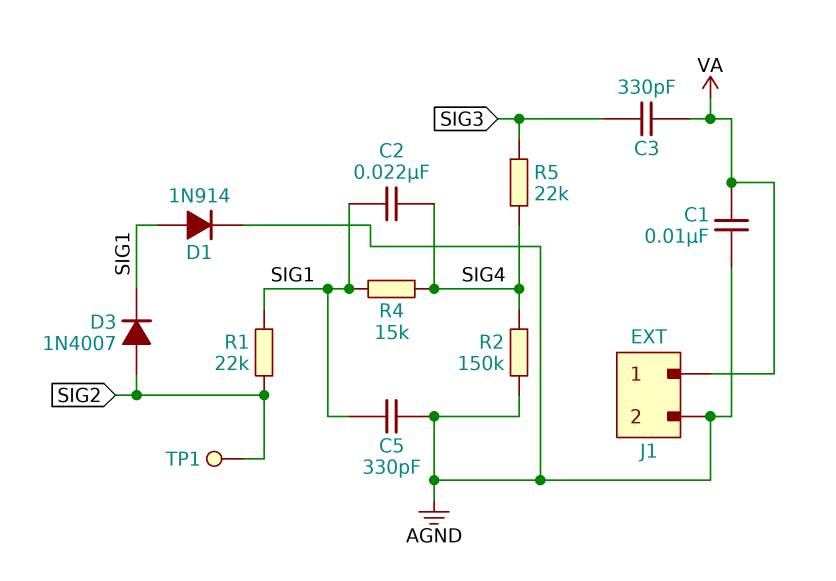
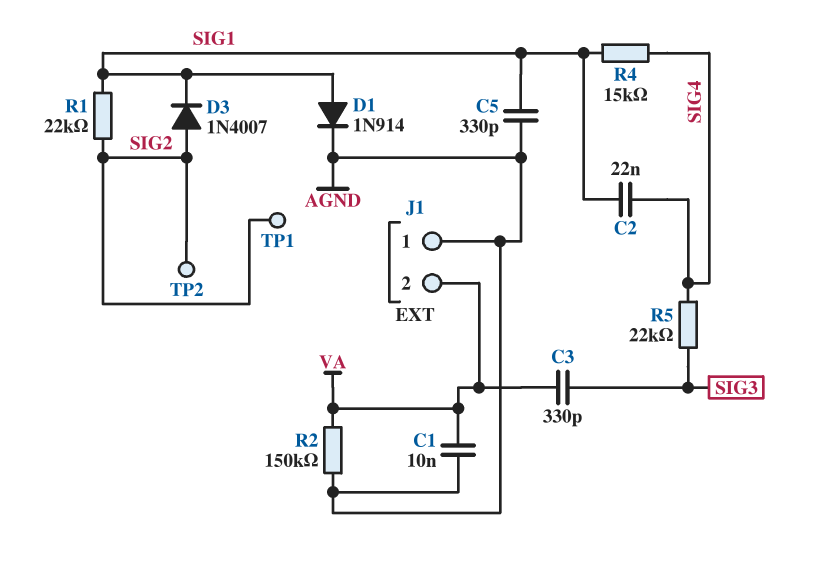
J1 pin 1: VA -> AGND
J1 pin 2: AGND -> VA
R2: 150k (AGND, SIG4) -> 150k (AGND, VA)
TP2: none -> test point (SIG2)

